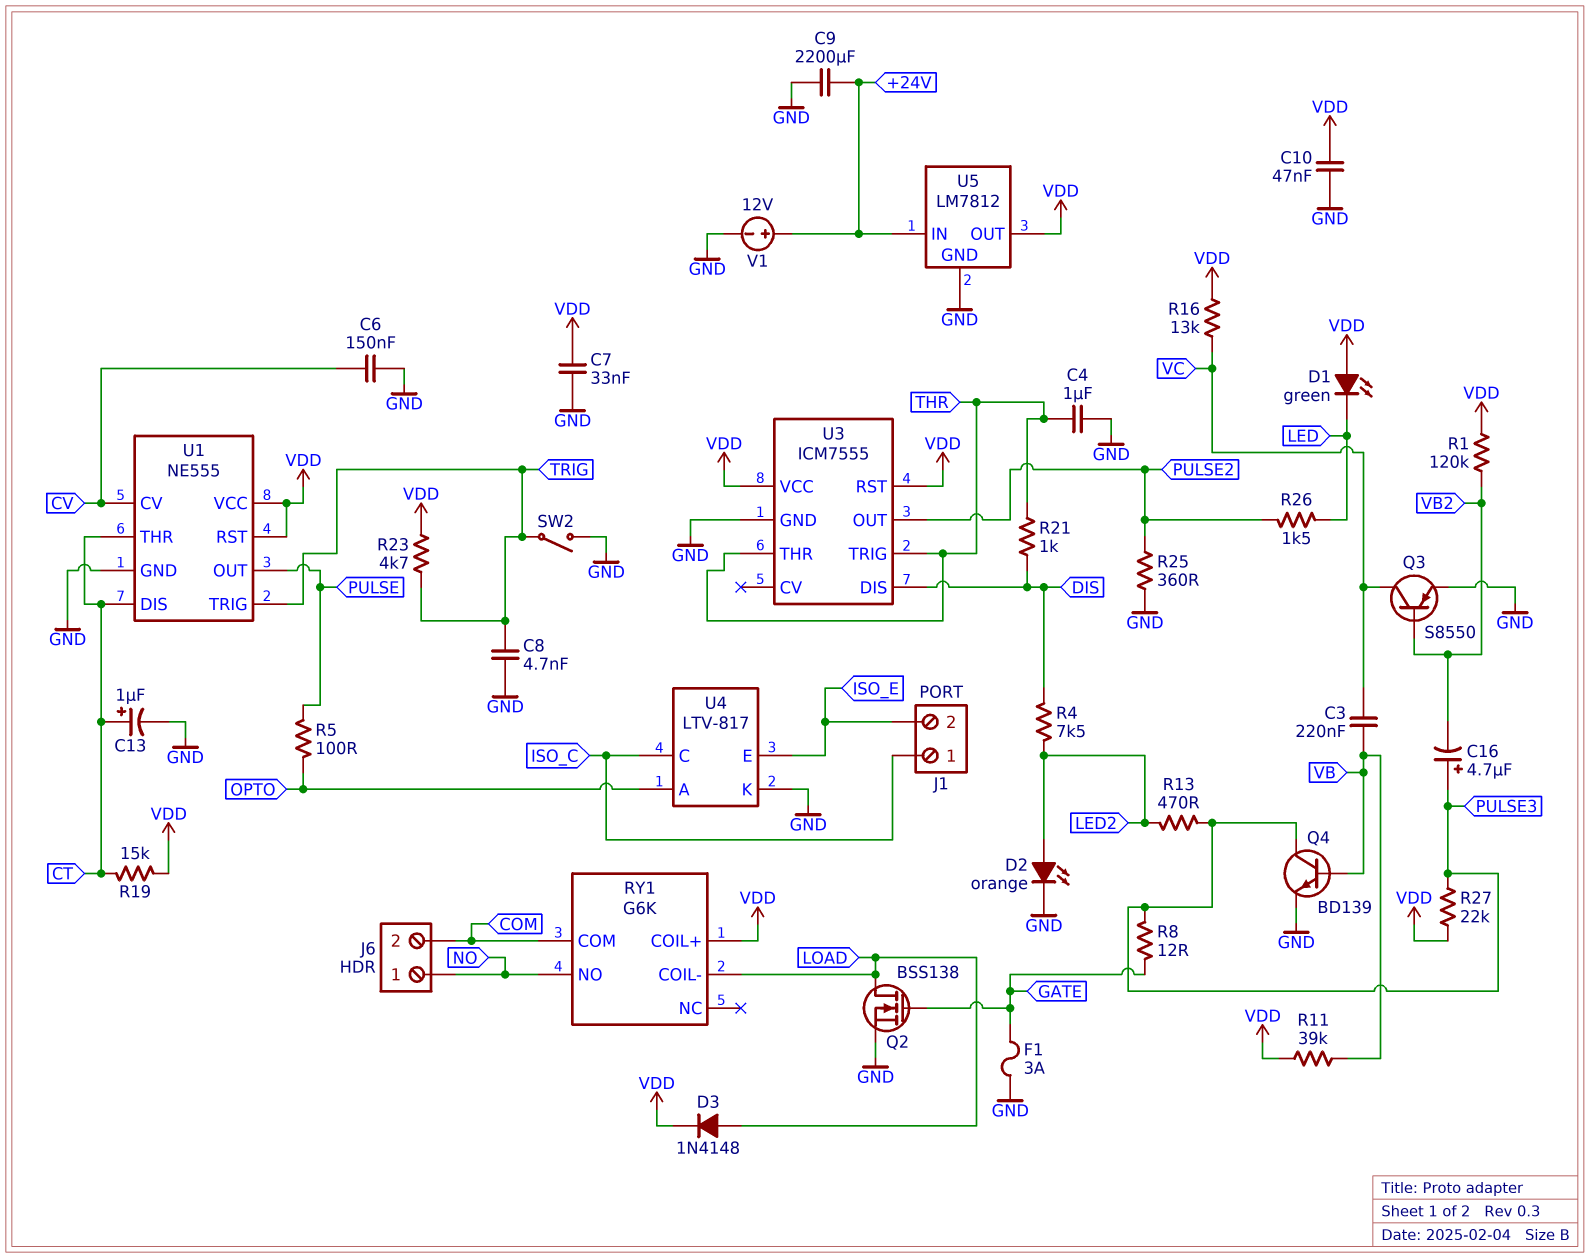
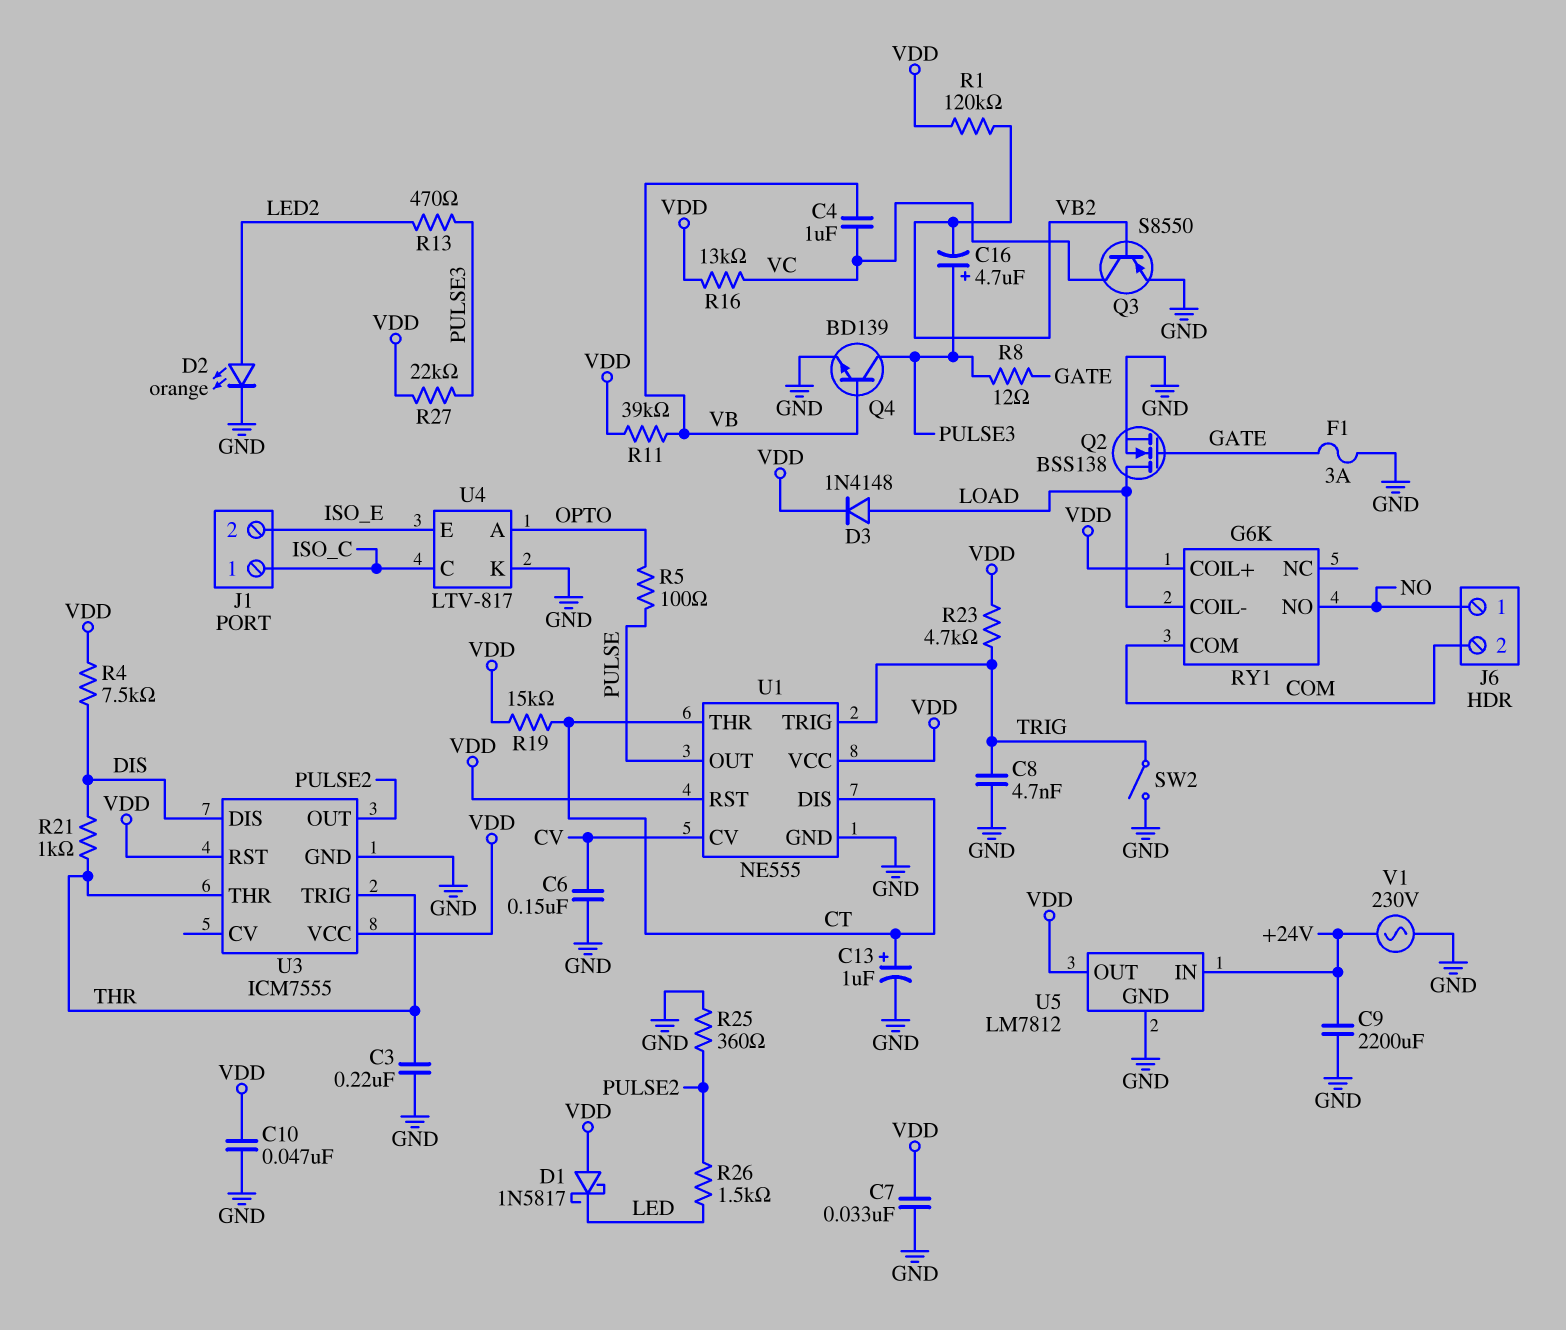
C3: 220nF (VB, VC) -> 220nF (GND, THR)
C4: 1uF (GND, THR) -> 1uF (VB, VC)
D1: LED green (A VDD, K LED) -> schottky 1N5817 (A VDD, K LED)
R4: 7.5k (DIS, LED2) -> 7.5k (DIS, VDD)
V1: 12V (plus +24V, minus GND) -> AC 230V (+24V, GND)

